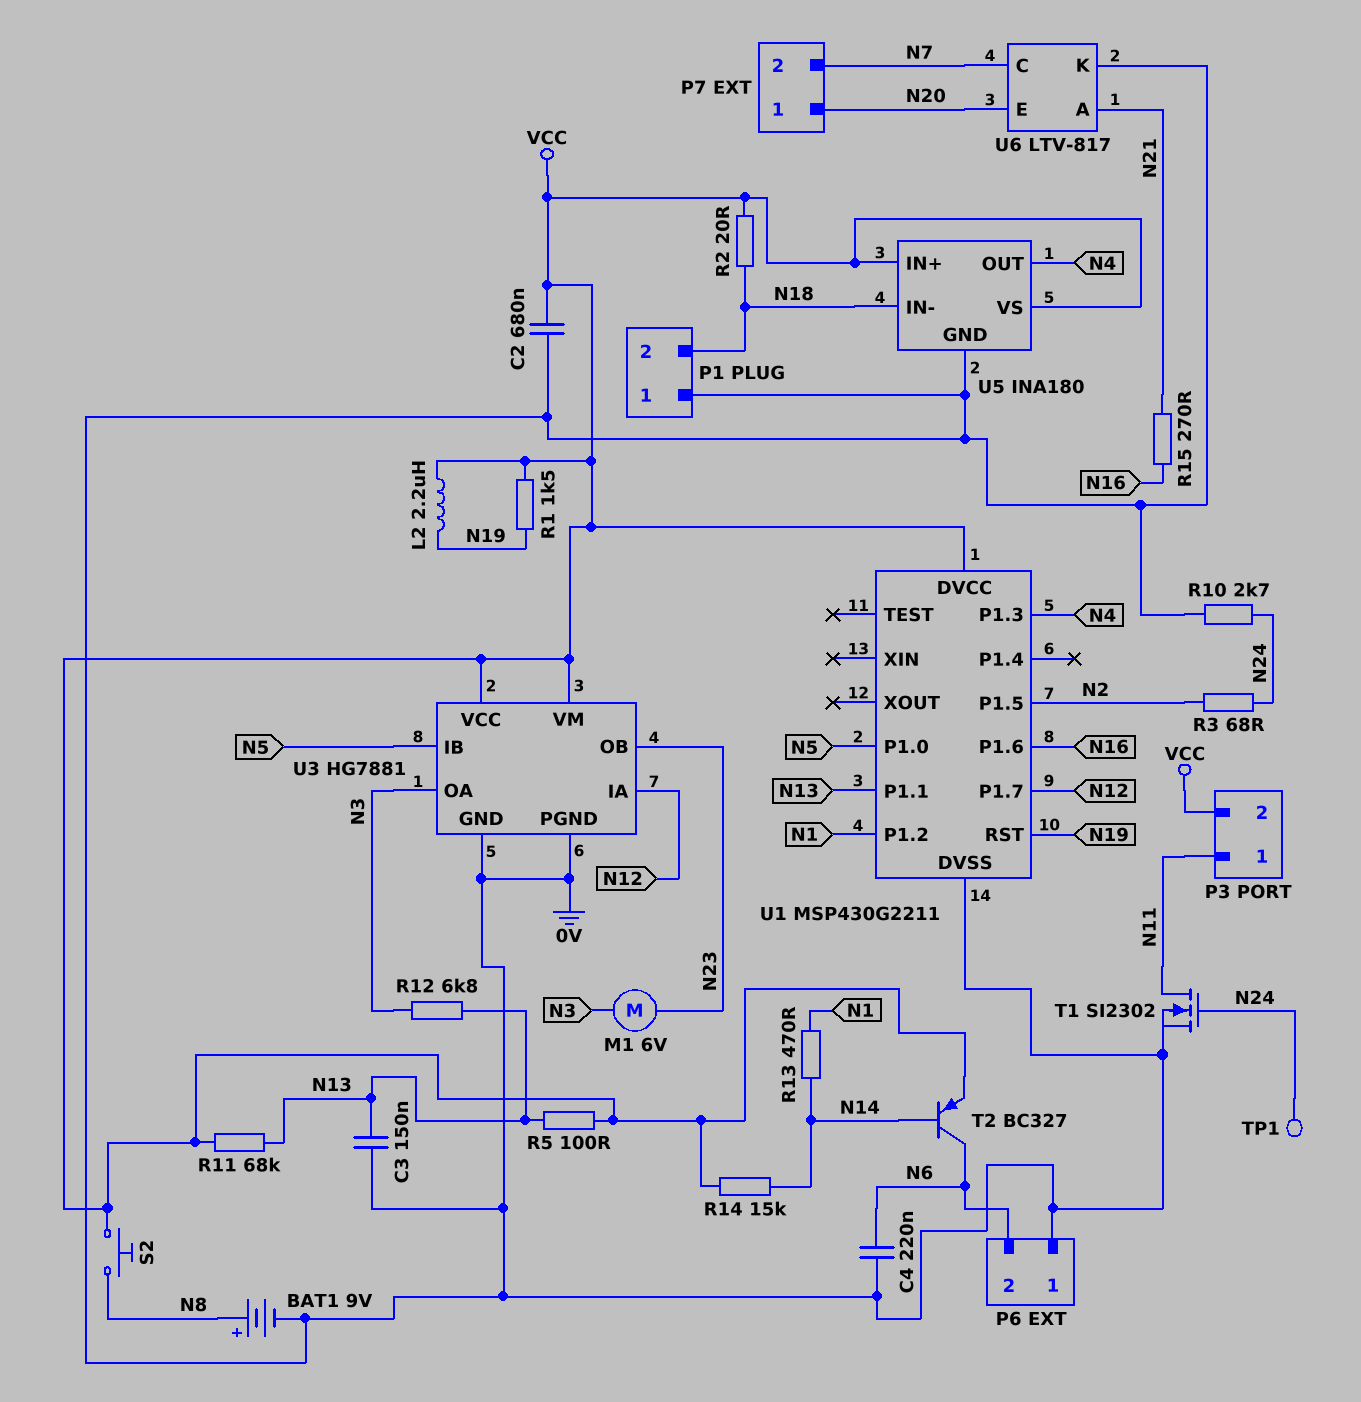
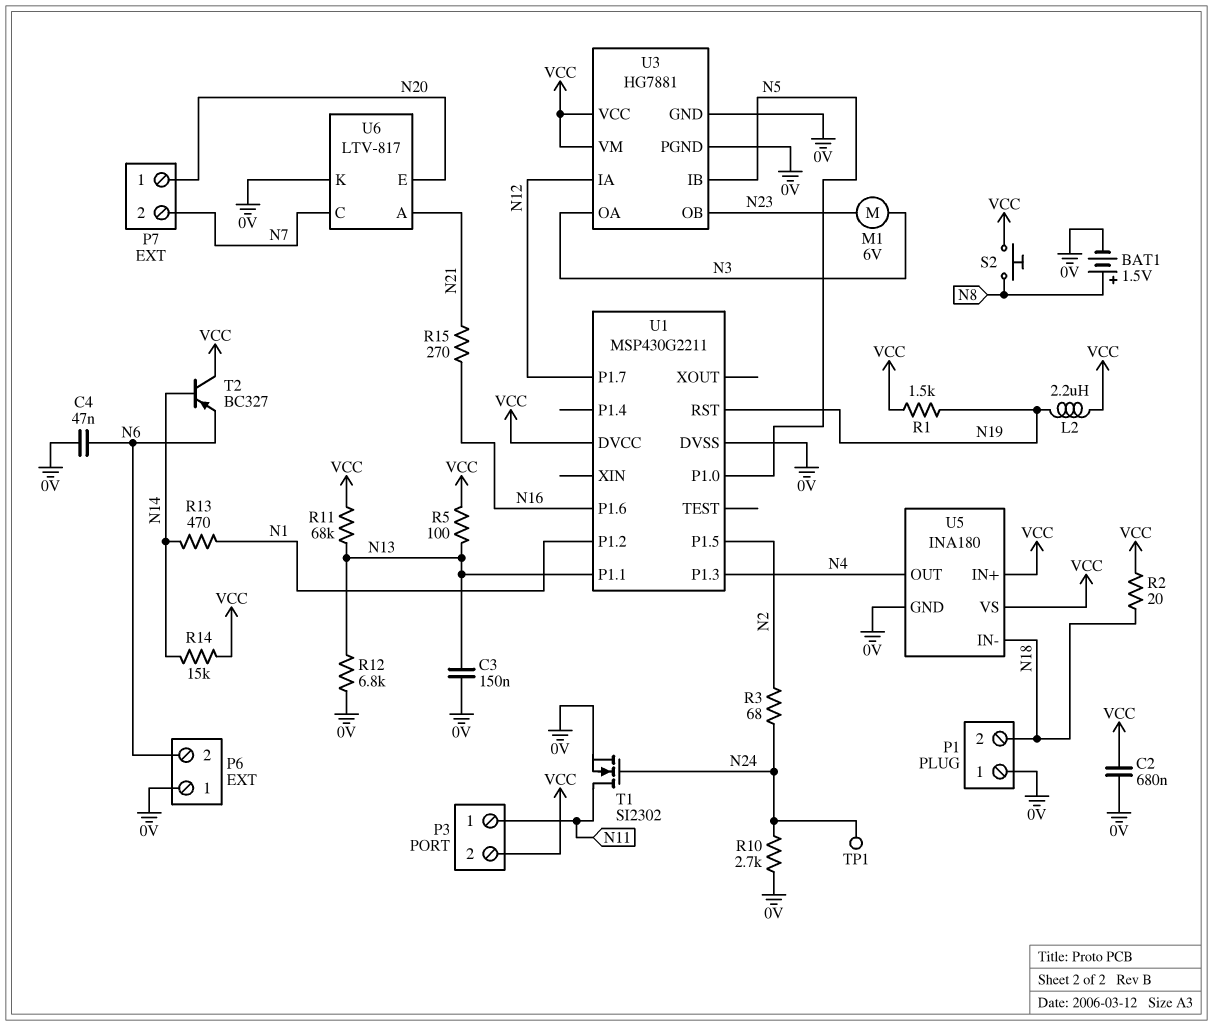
BAT1: 9V (plus N8, minus 0V) -> 1.5V (plus N8, minus 0V)
C4: 220nF (0V, N6) -> 47nF (0V, N6)
R12: 6.8k (N3, N13) -> 6.8k (0V, N13)
T2: PNP BC327 (B N14, C N6, E VCC) -> PNP BC327 (B N14, C VCC, E N6)

